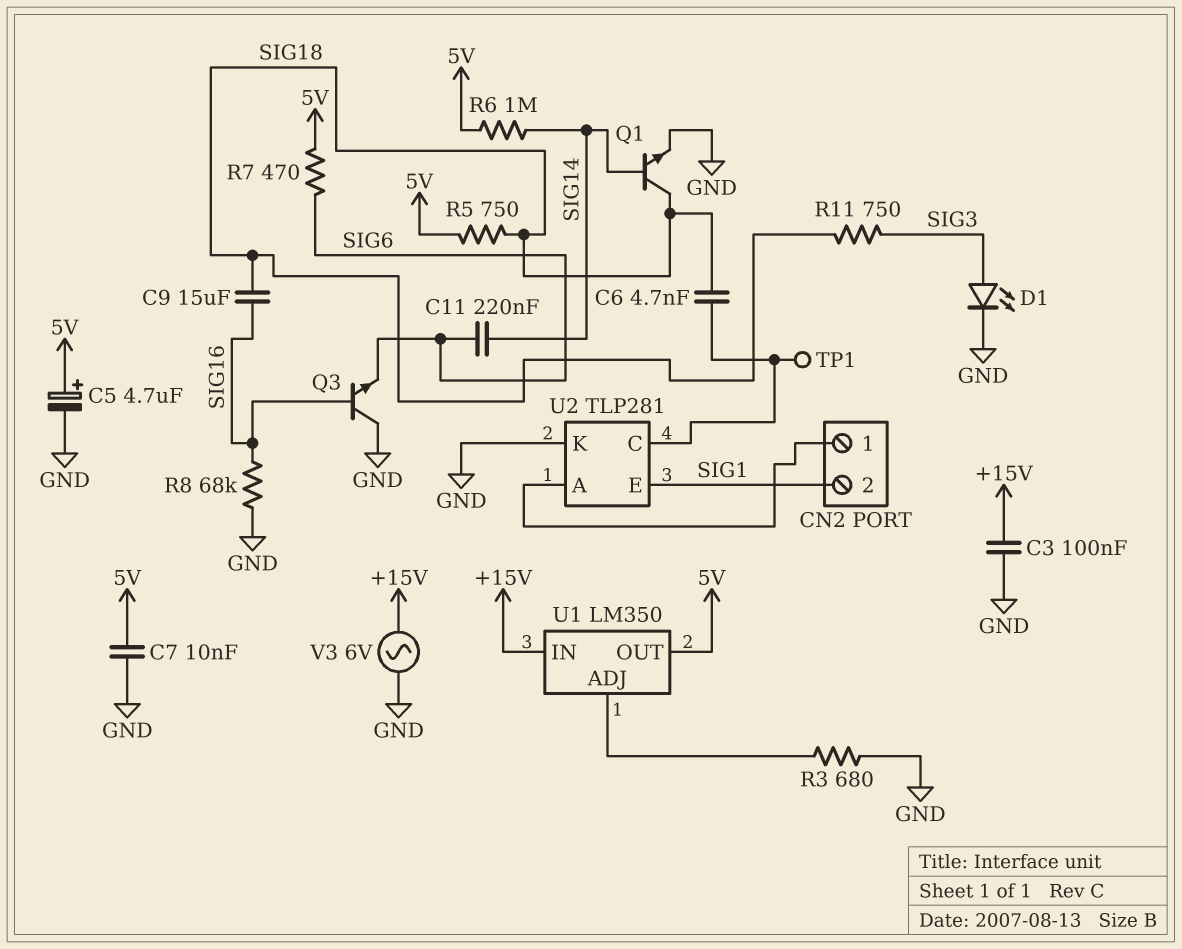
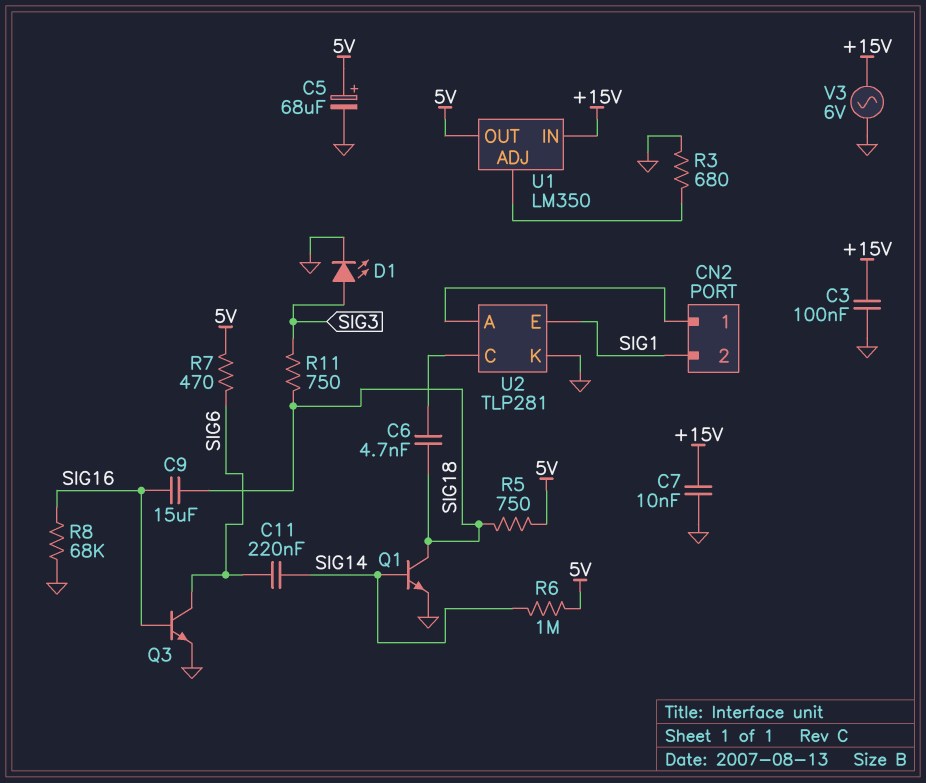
C5: 4.7uF (plus 5V, minus GND) -> 68uF (plus 5V, minus GND)
C7: 10nF (5V, GND) -> 10nF (+15V, GND)
Q3: NPN (B SIG16, C GND, E SIG6) -> NPN (B SIG16, C SIG6, E GND)
TP1: test point (U2/C) -> none

